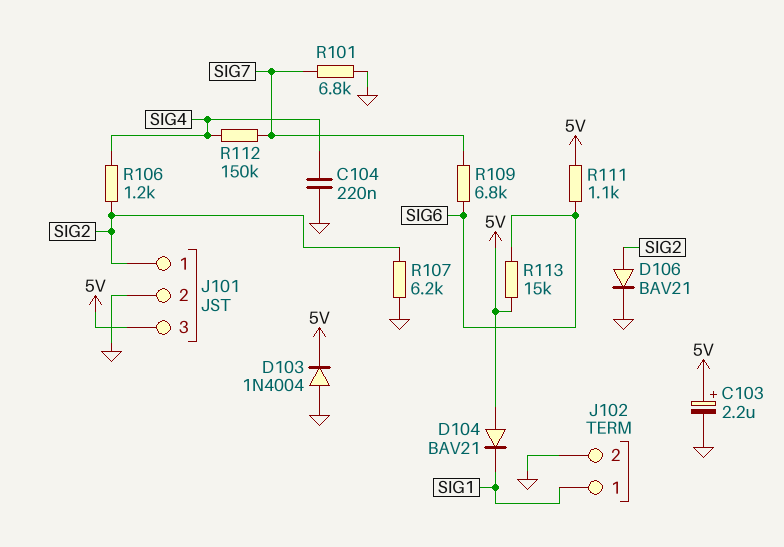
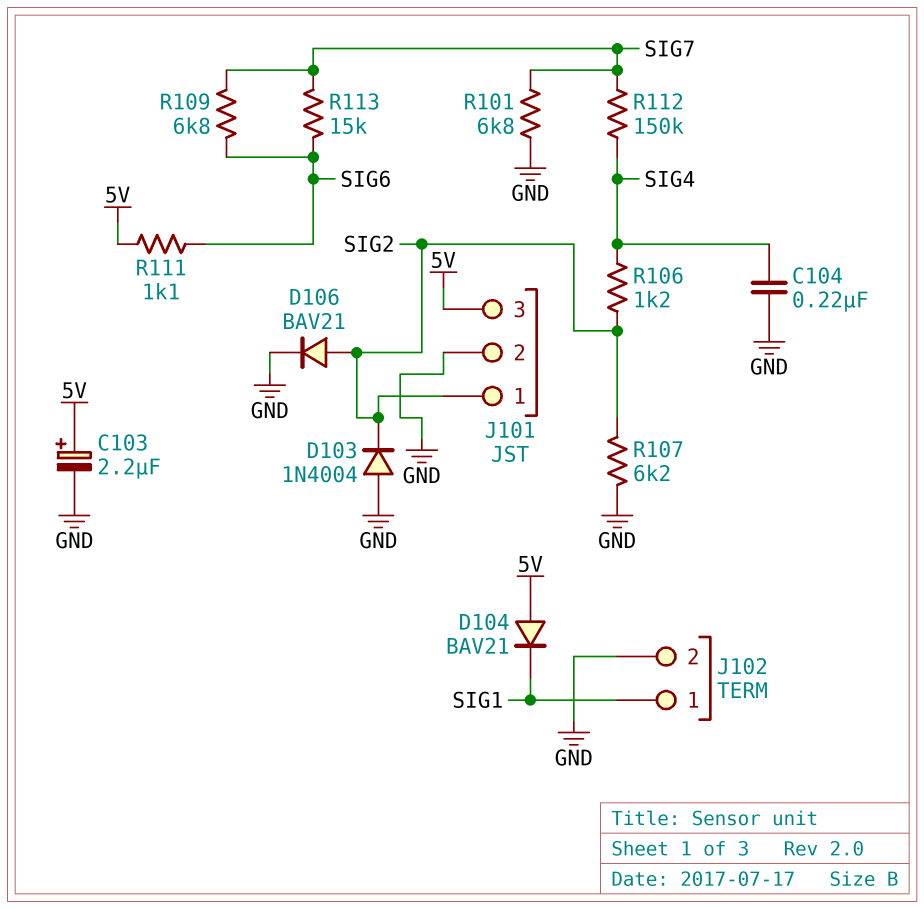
D103: diode 1N4004 (A GND, K 5V) -> diode 1N4004 (A GND, K SIG2)
R113: 15k (5V, SIG6) -> 15k (SIG6, SIG7)

